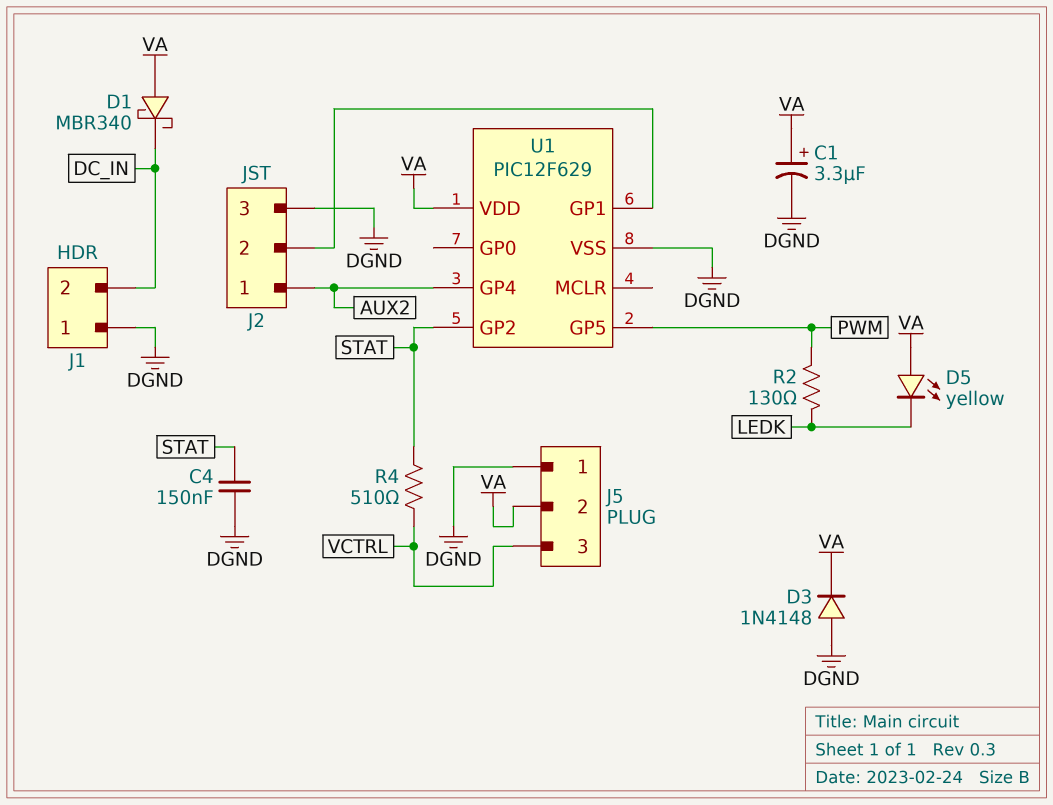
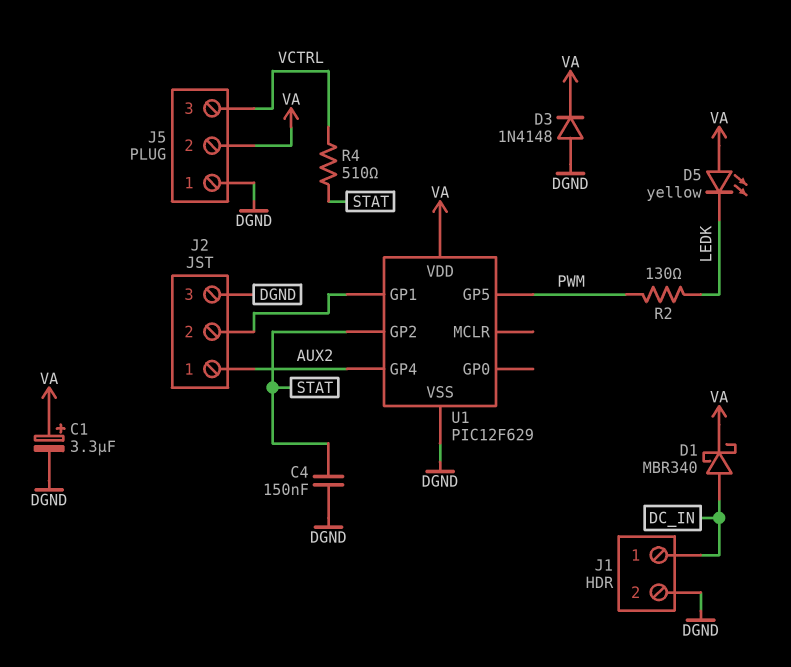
D1: schottky MBR340 (A VA, K DC_IN) -> schottky MBR340 (A DC_IN, K VA)
J1 pin 1: DGND -> DC_IN
J1 pin 2: DC_IN -> DGND

